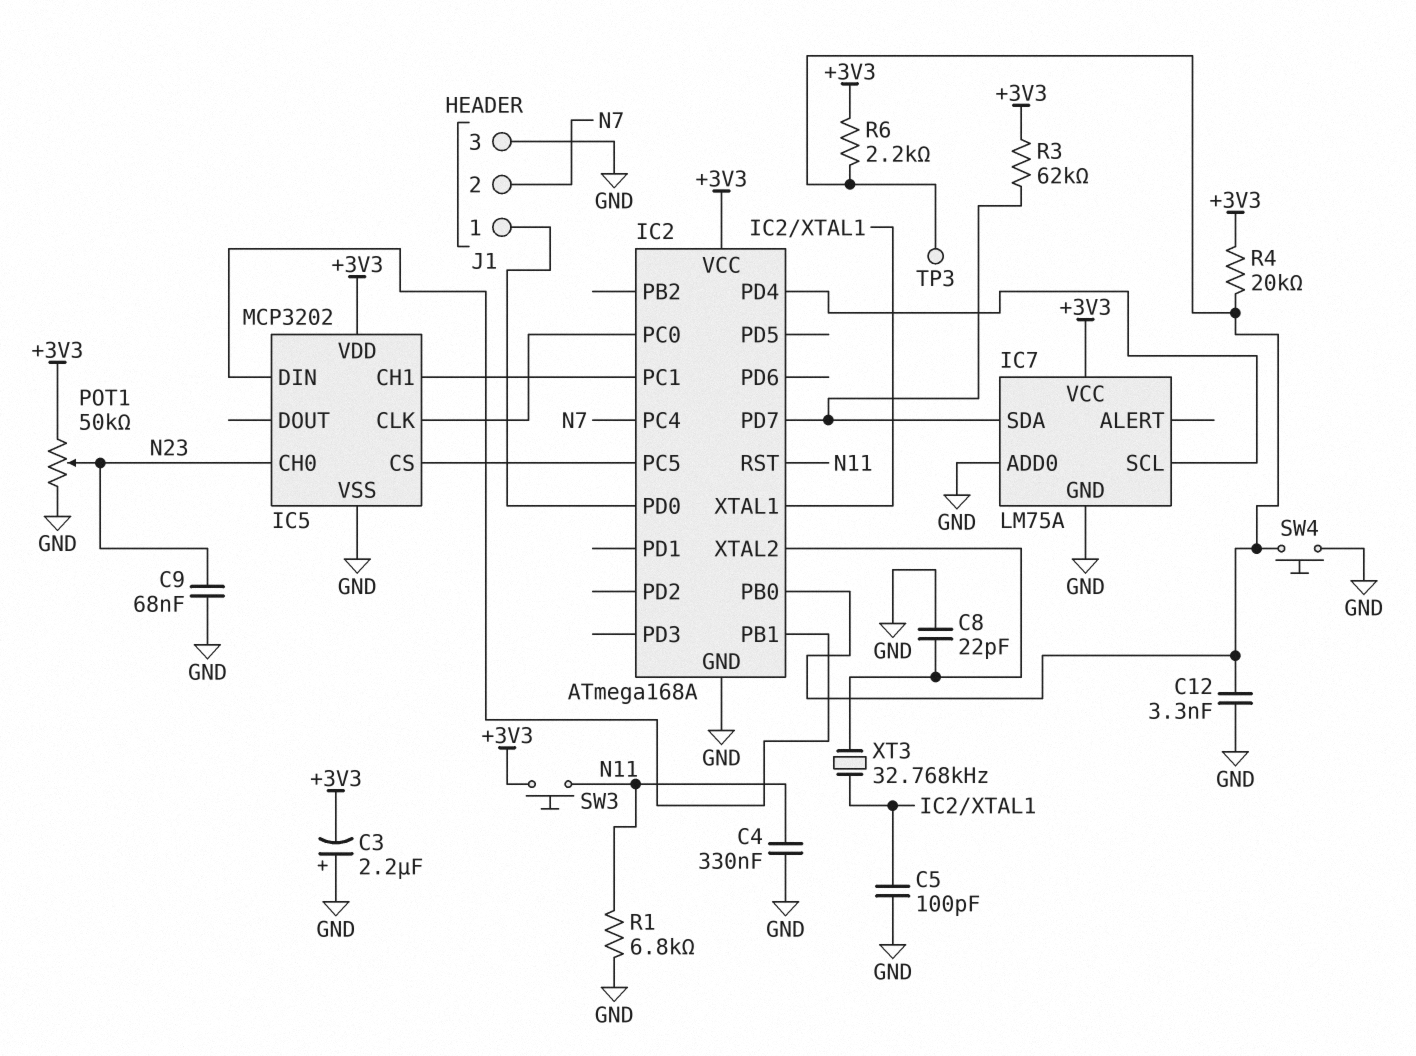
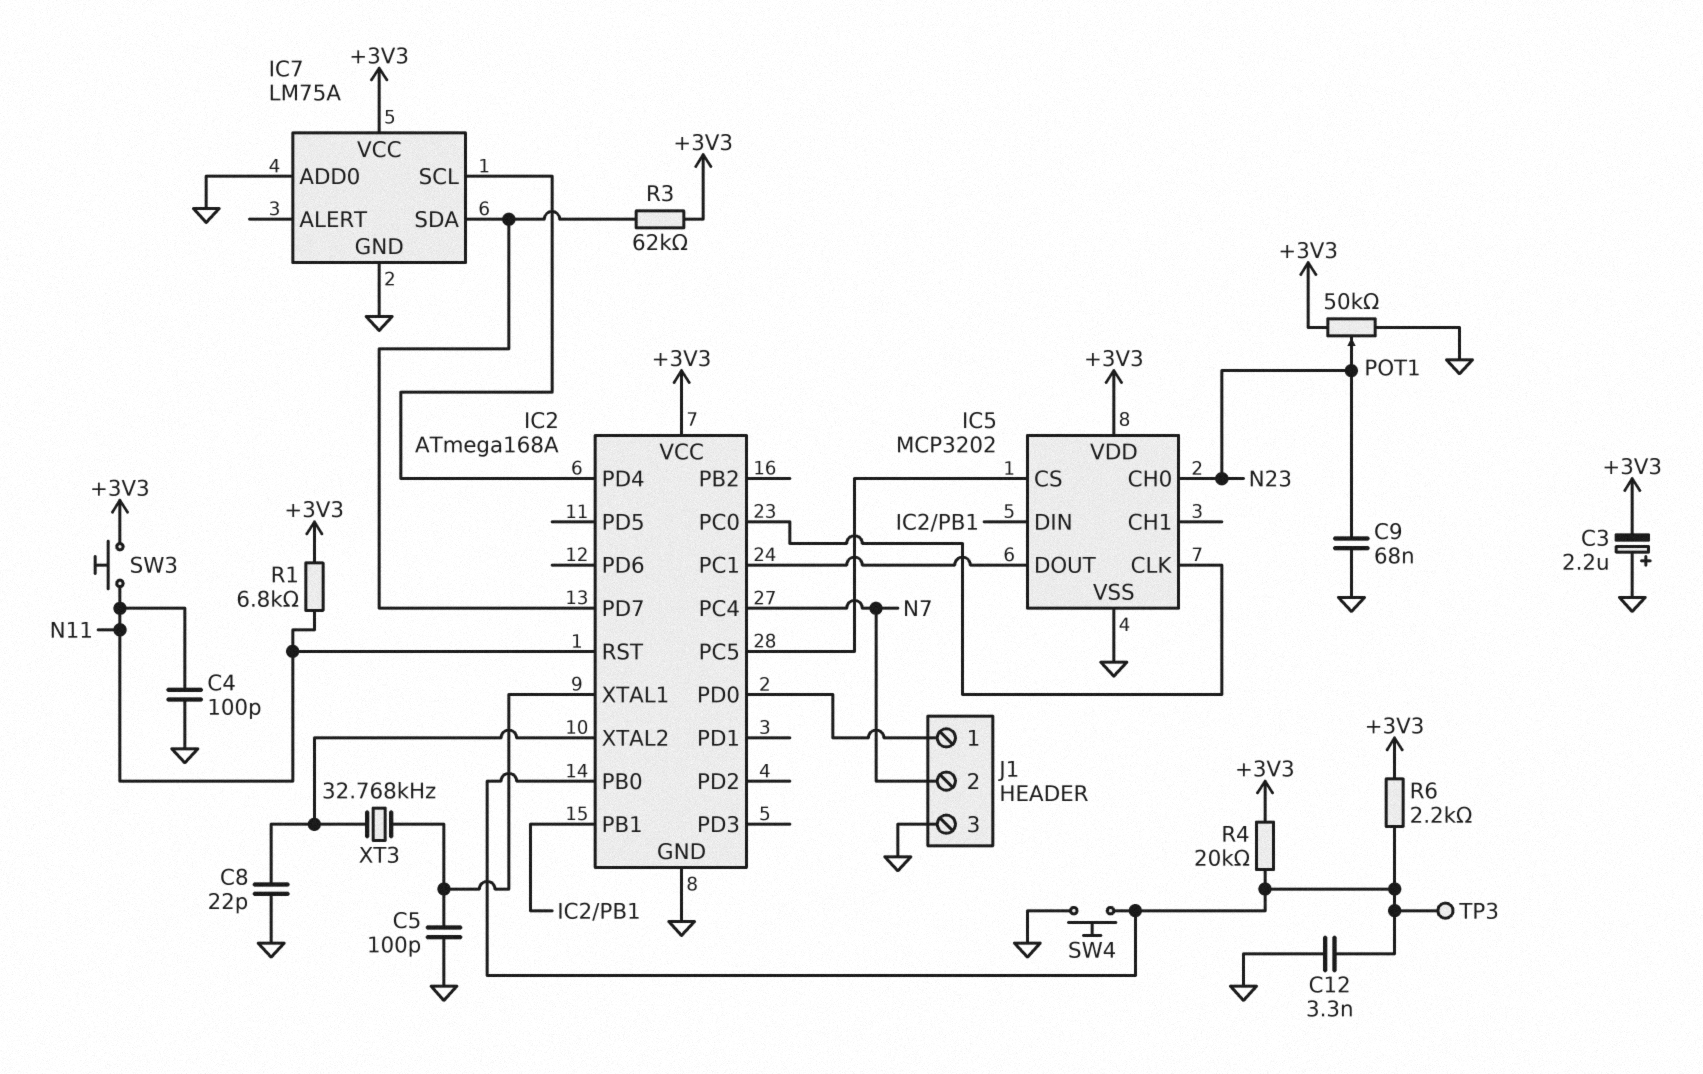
C4: 330nF (GND, N11) -> 100pF (GND, N11)
IC5 pin CH1: IC2/PC1 -> none
IC5 pin DOUT: none -> IC2/PC1
R1: 6.8k (GND, N11) -> 6.8k (+3V3, N11)

